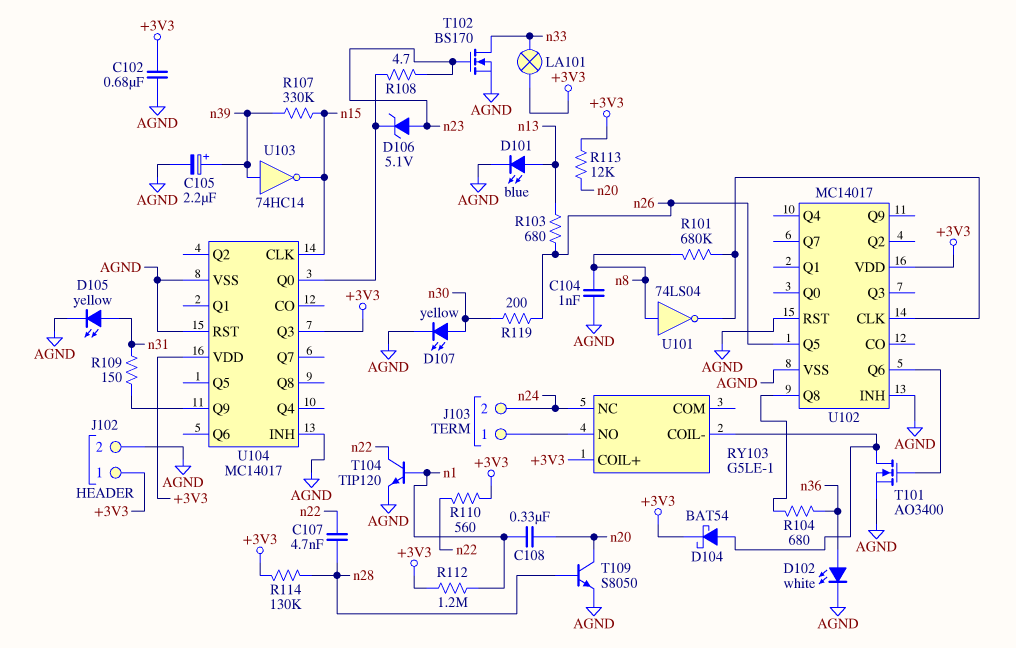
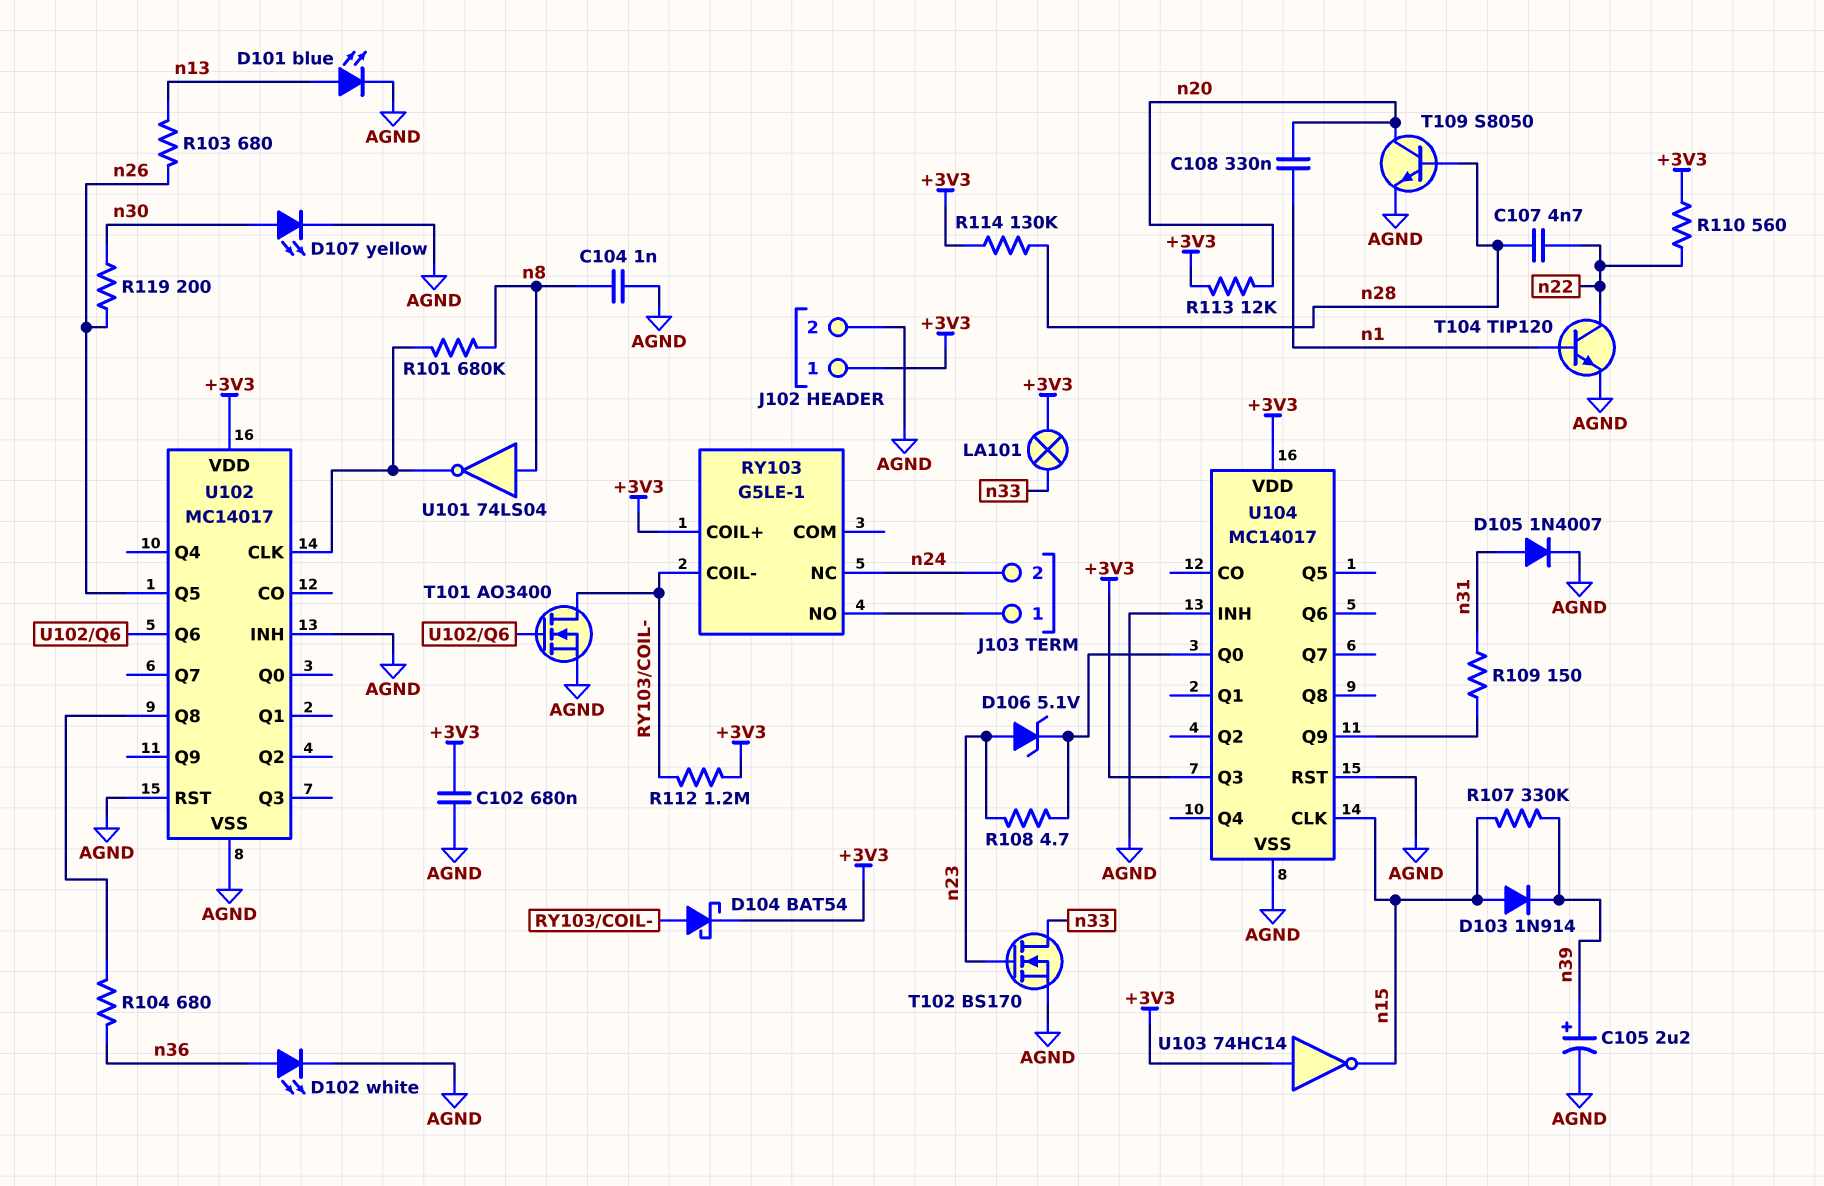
D103: none -> diode 1N914 (A n15, K n39)
D105: LED yellow (A n31, K AGND) -> diode 1N4007 (A n31, K AGND)
R112: 1.2M (+3V3, n1) -> 1.2M (+3V3, RY103/COIL-)
U103: NOT 74HC14 (in n39, out n15) -> NOT 74HC14 (in +3V3, out n15)

